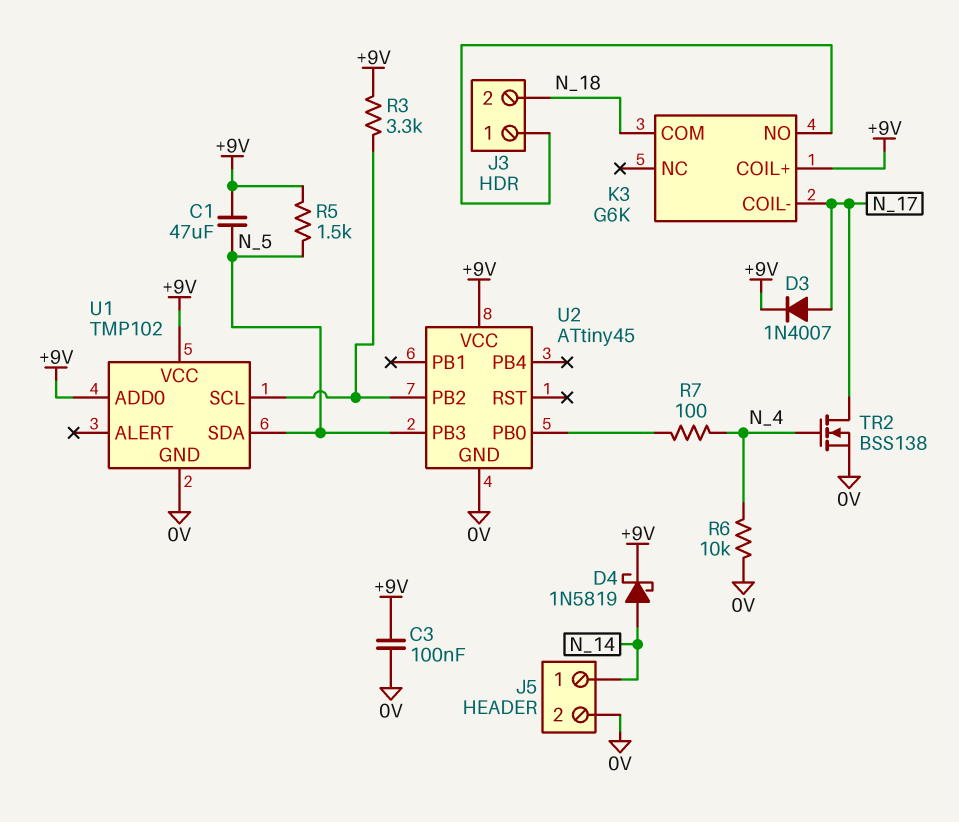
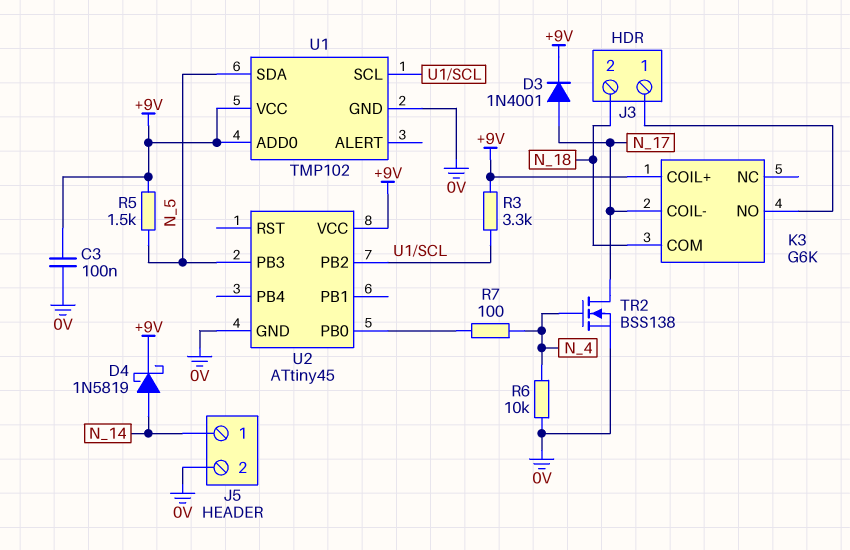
C1: 47uF (+9V, N_5) -> none
D3: diode 1N4007 (A N_17, K +9V) -> diode 1N4001 (A N_17, K +9V)

